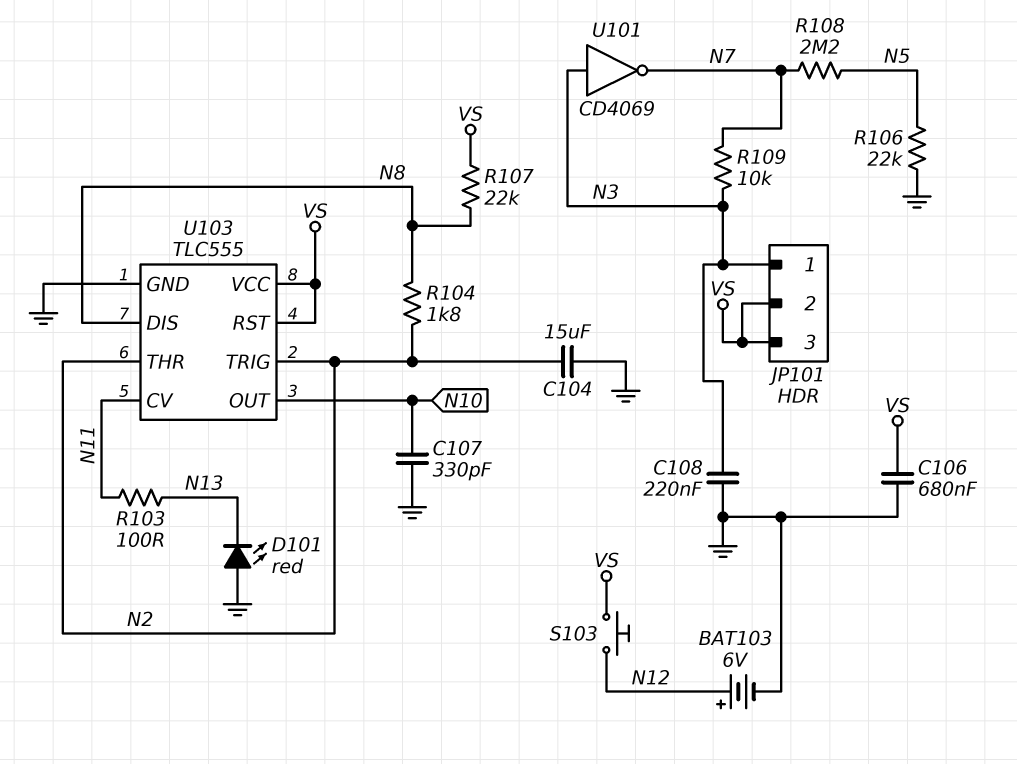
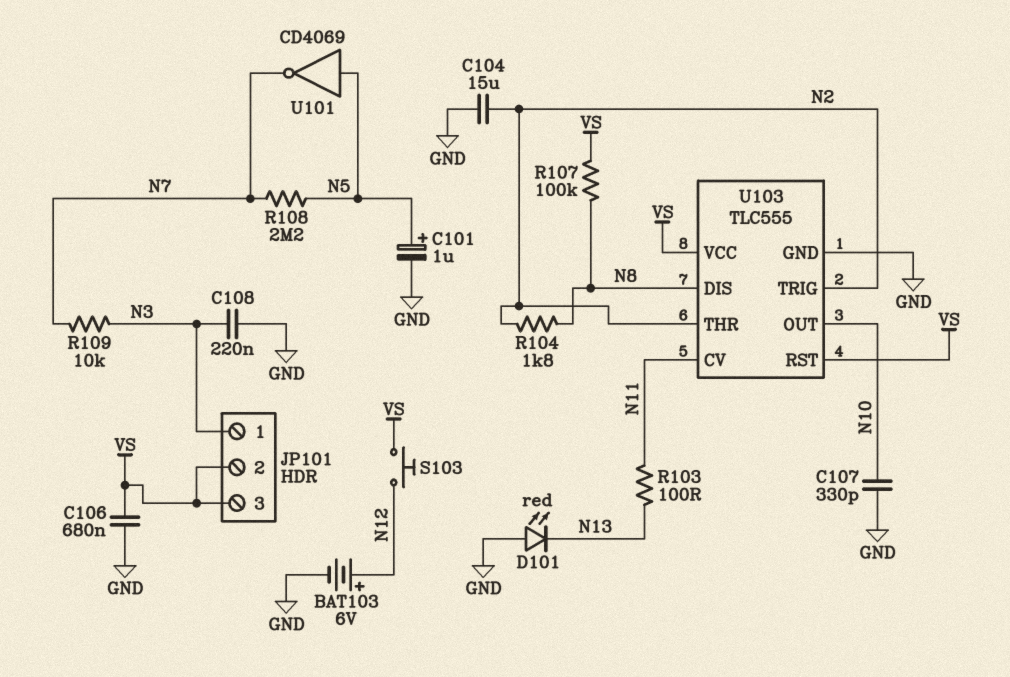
C101: none -> 1uF (plus N5, minus GND)
R106: 22k (GND, N5) -> none
R107: 22k (N8, VS) -> 100k (N8, VS)
U101: NOT CD4069 (in N3, out N7) -> NOT CD4069 (in N5, out N7)

